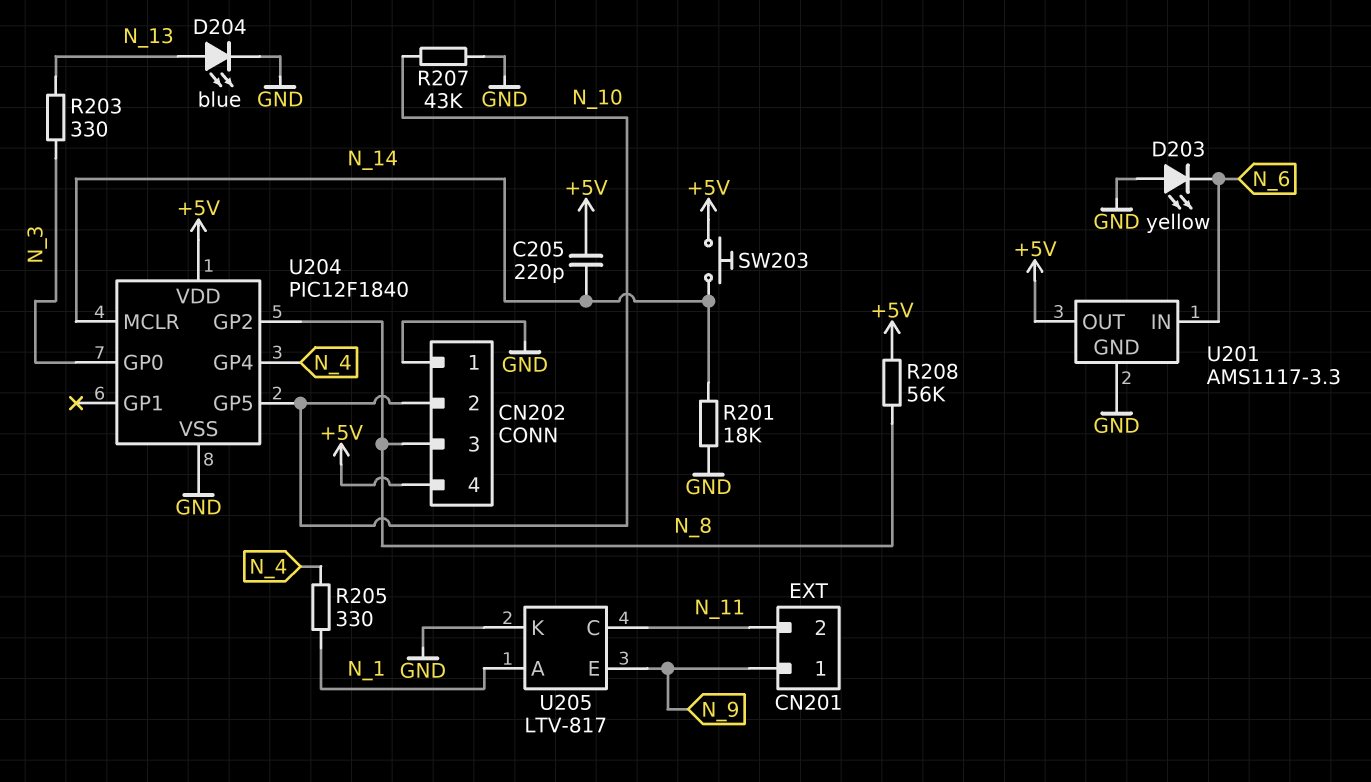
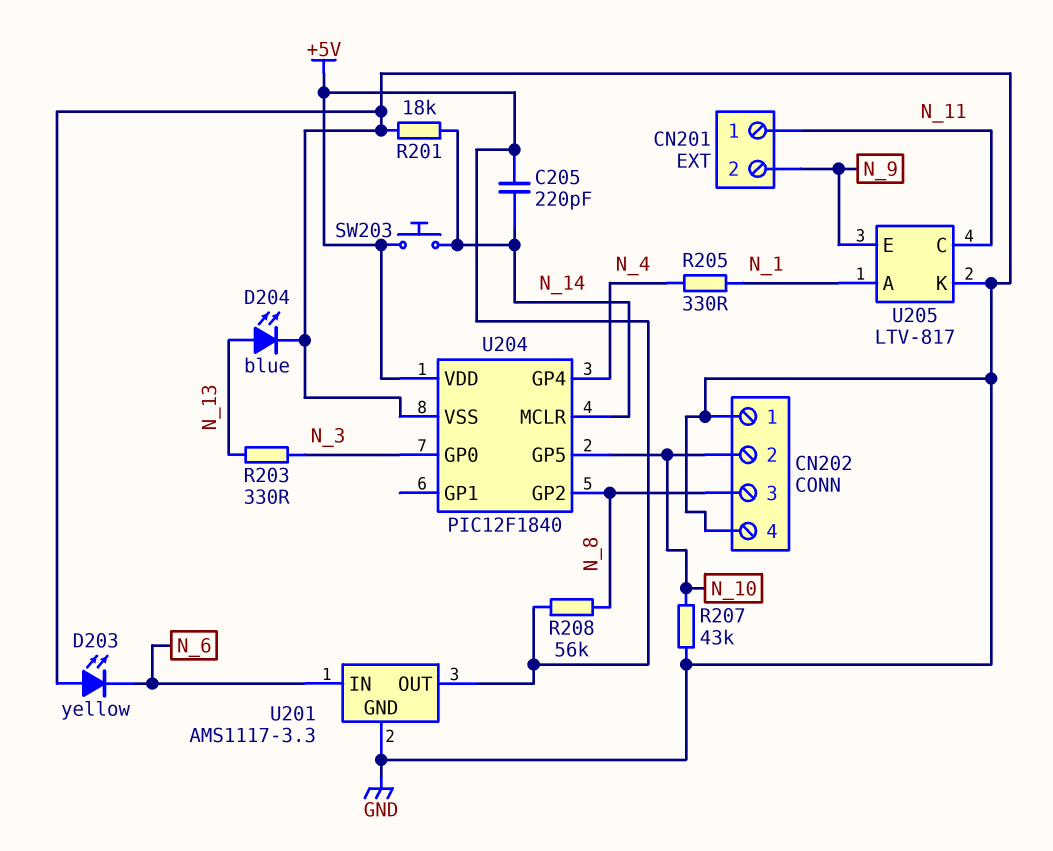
CN201 pin 1: N_9 -> N_11
CN201 pin 2: N_11 -> N_9
CN202 pin 4: +5V -> GND

